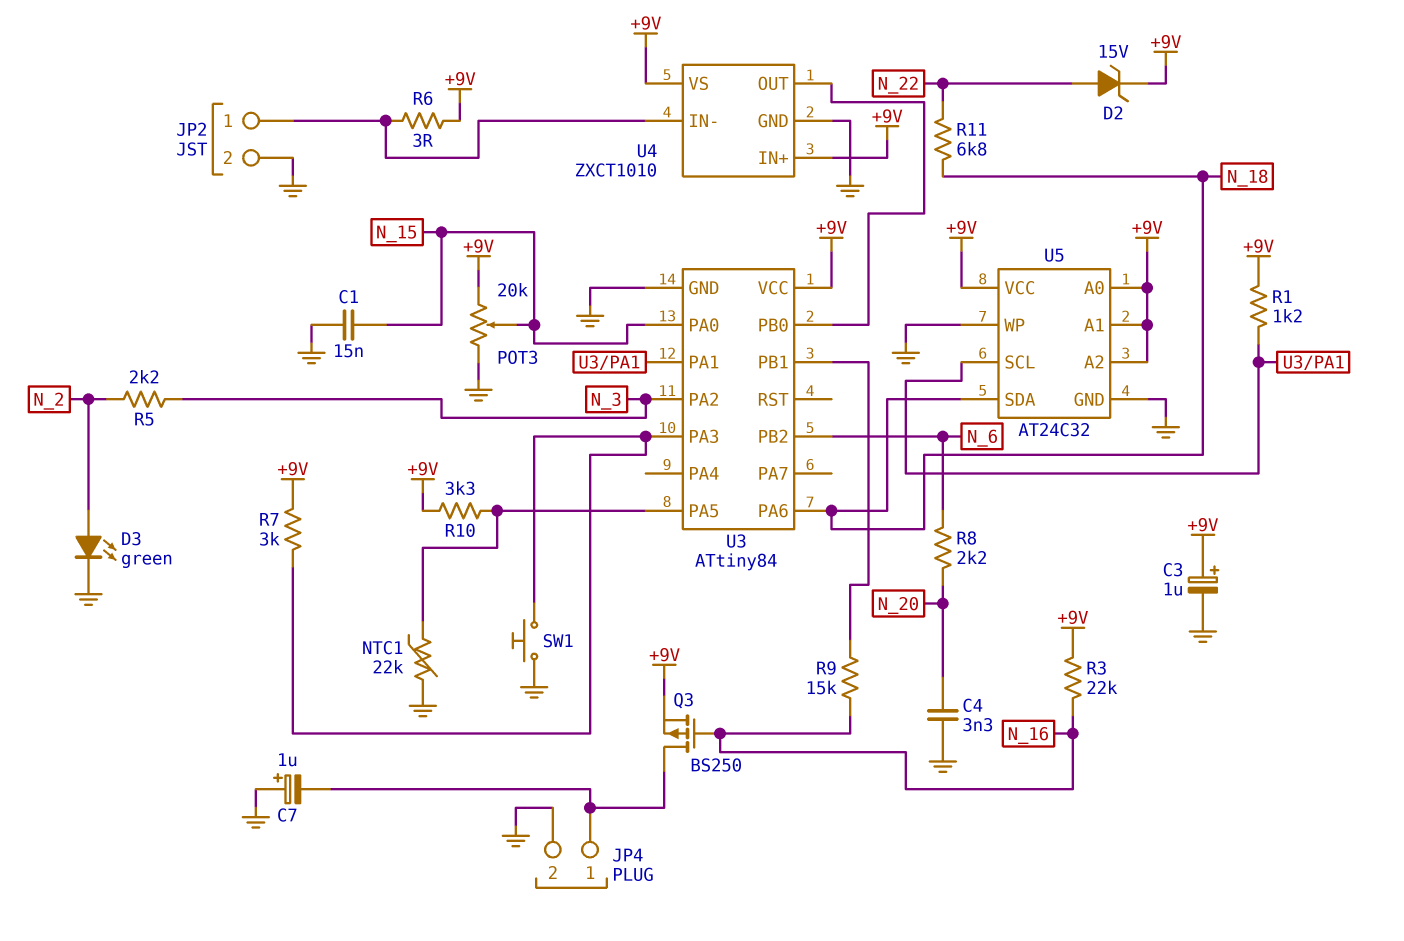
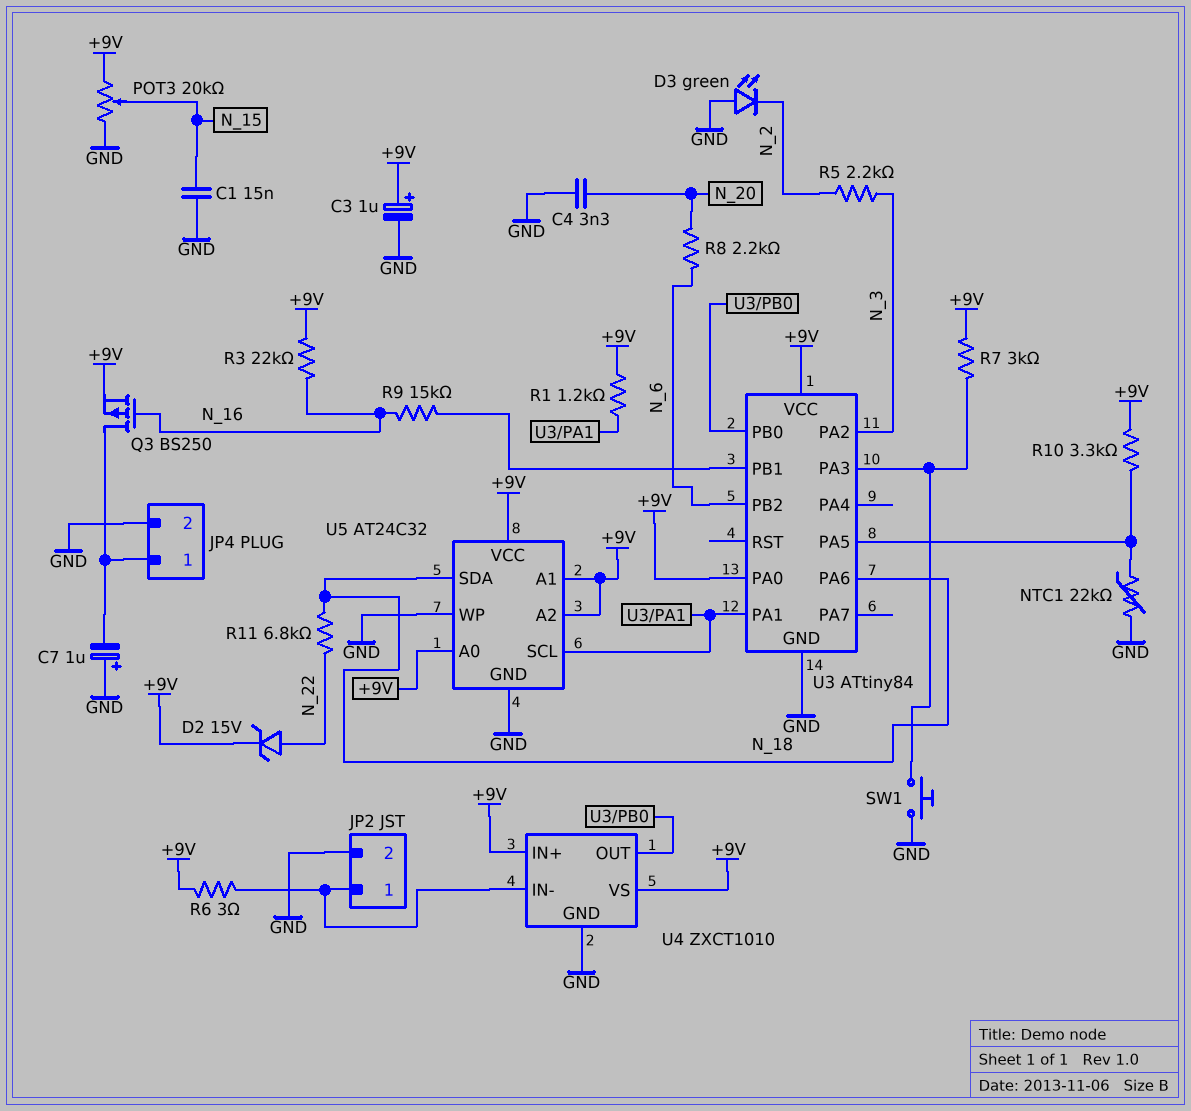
D3: LED green (A N_2, K GND) -> LED green (A GND, K N_2)
U3 pin PA0: N_15 -> +9V

